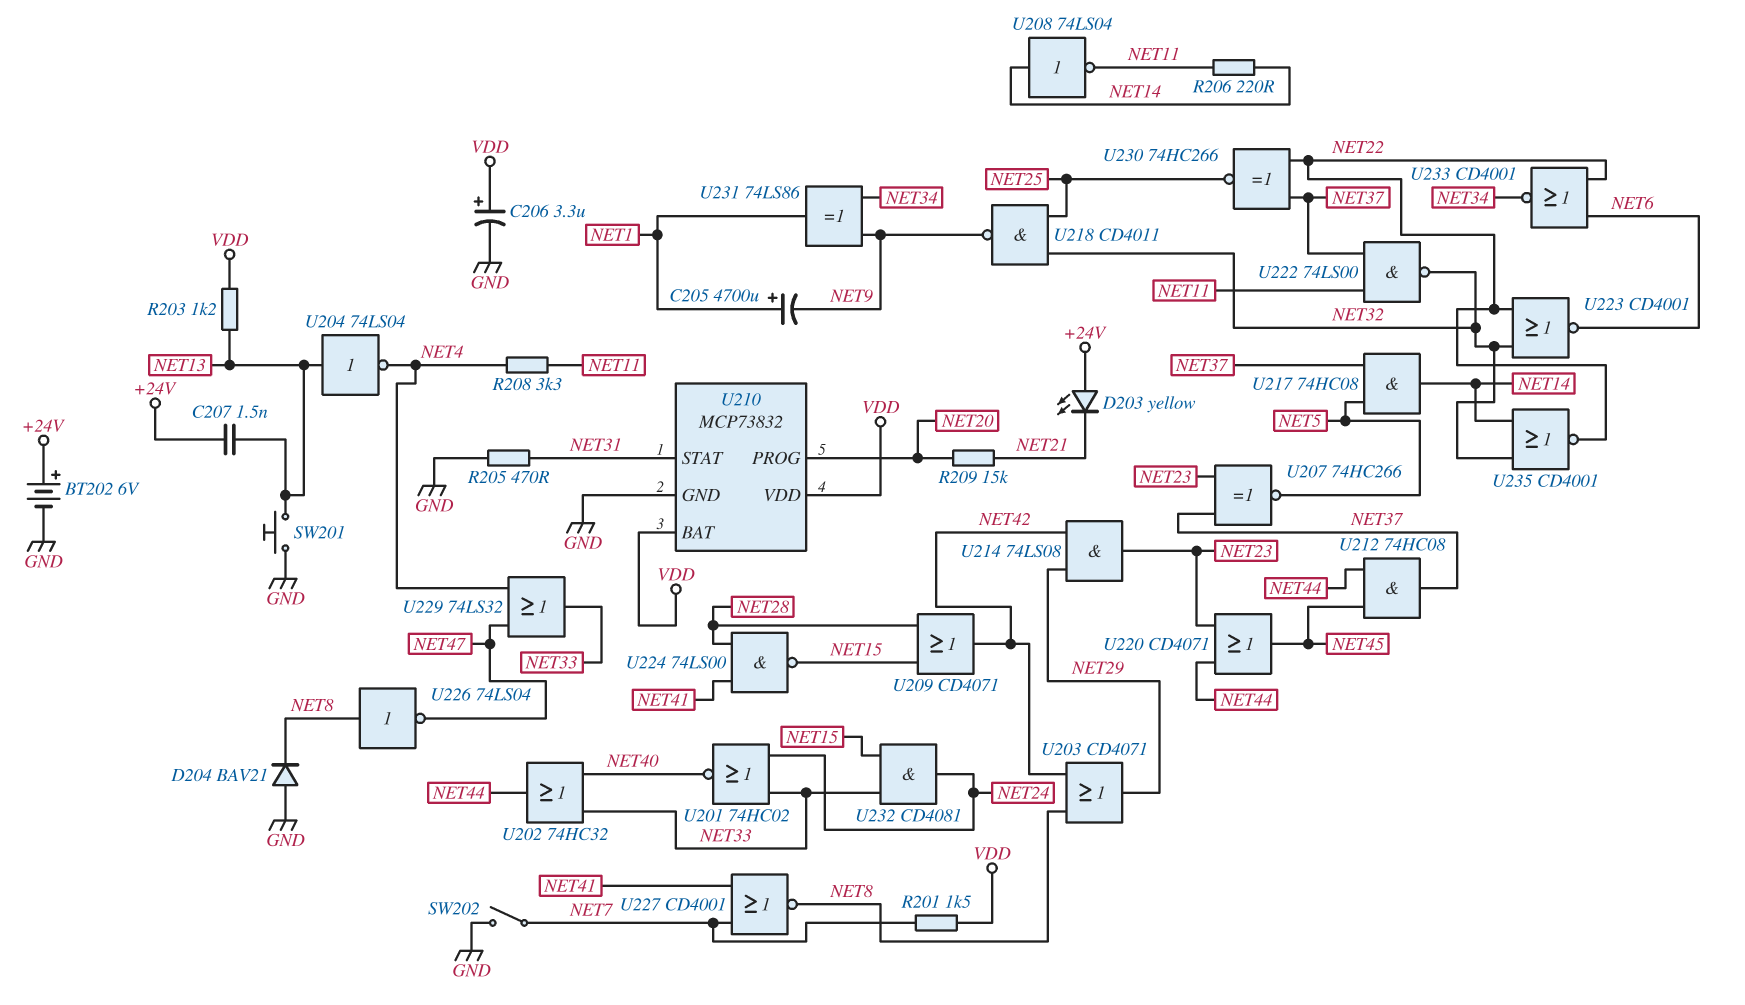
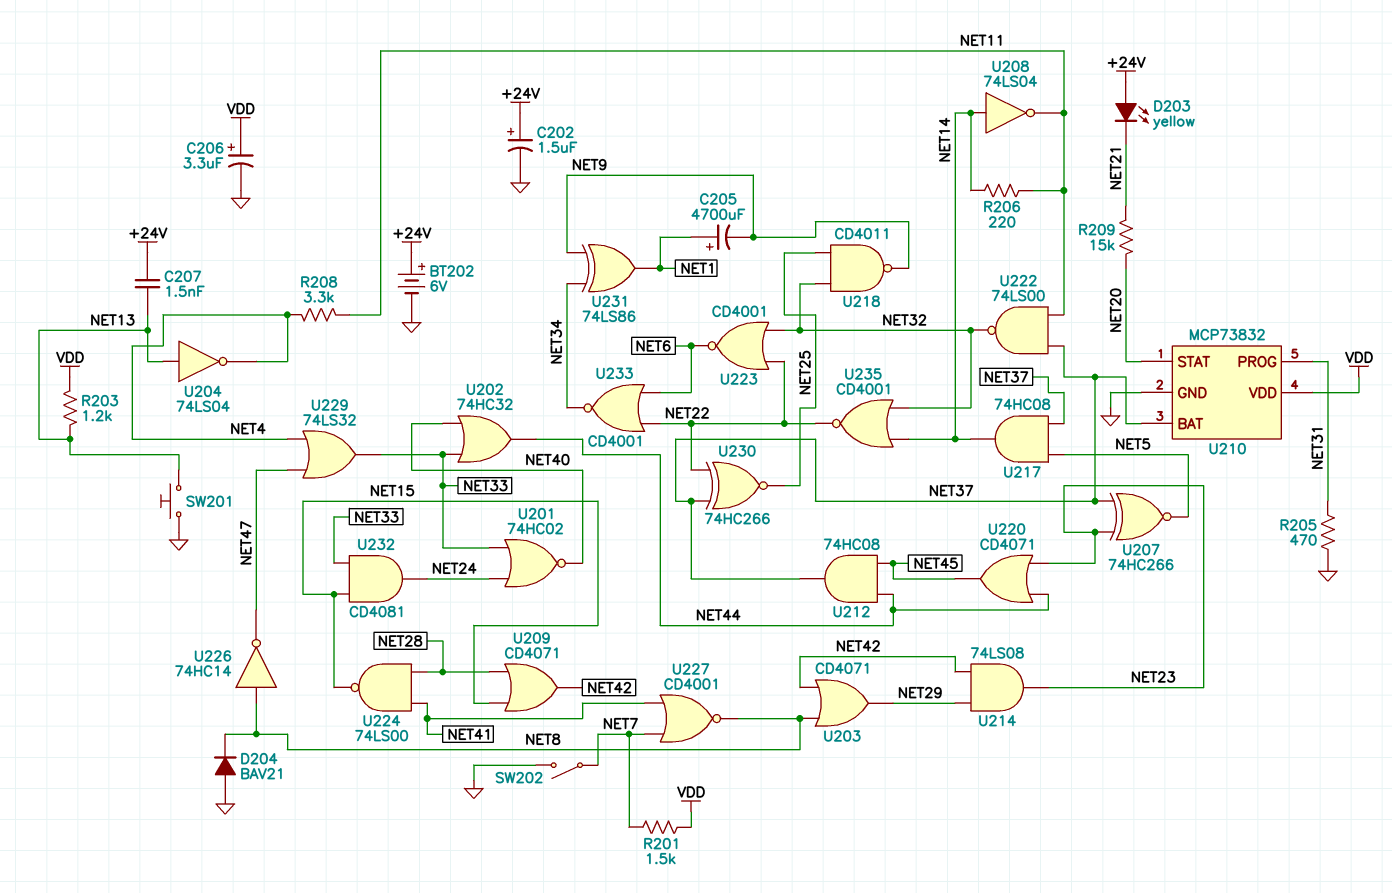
C202: none -> 1.5uF (plus +24V, minus GND)
U210 pin BAT: VDD -> NET37
U210 pin PROG: NET20 -> NET31
U210 pin STAT: NET31 -> NET20
U226: NOT 74LS04 (in NET8, out NET47) -> NOT 74HC14 (in NET8, out NET47)

